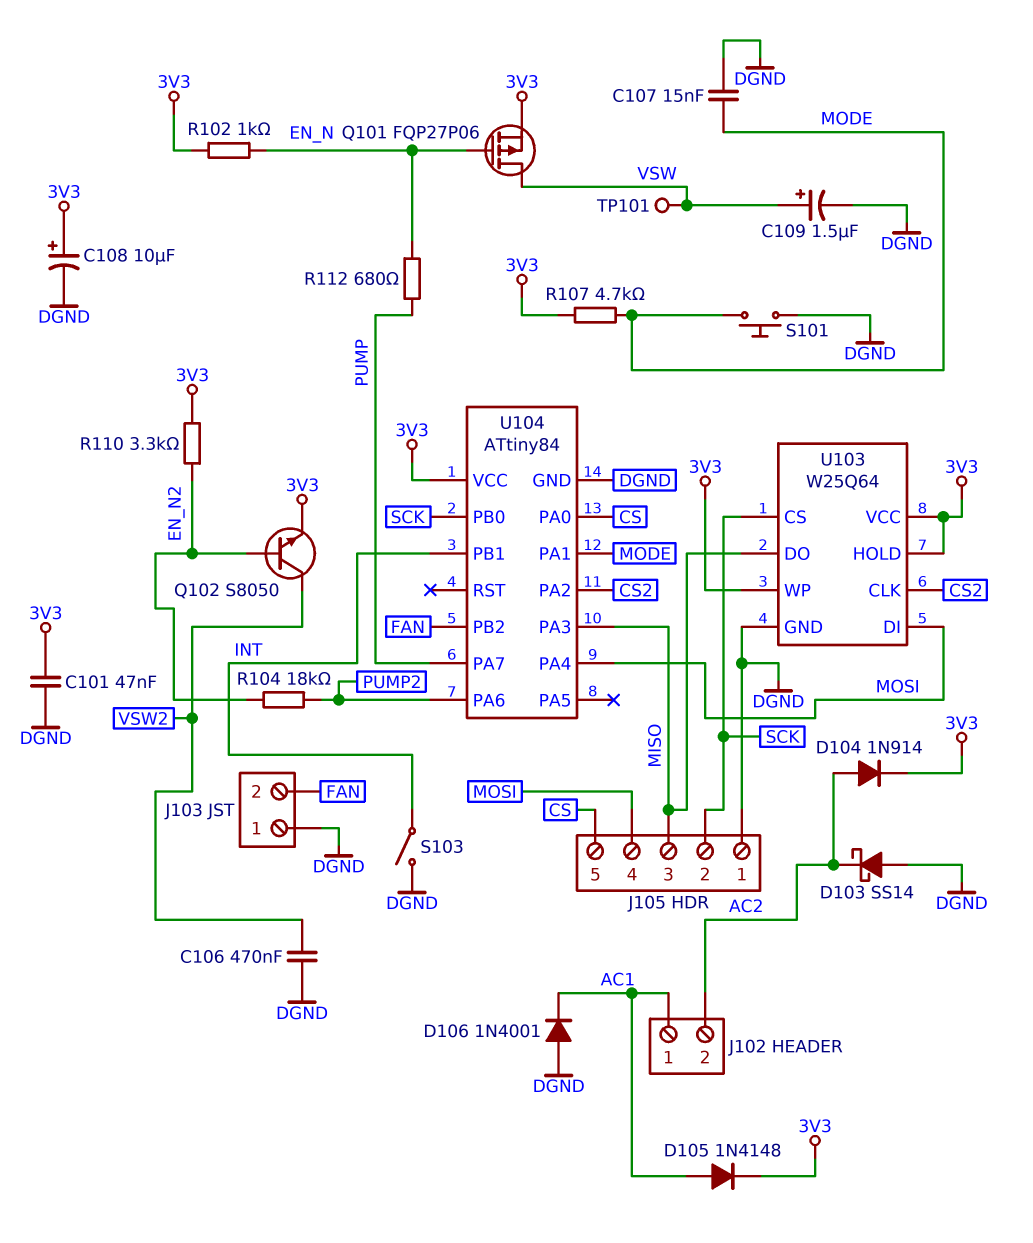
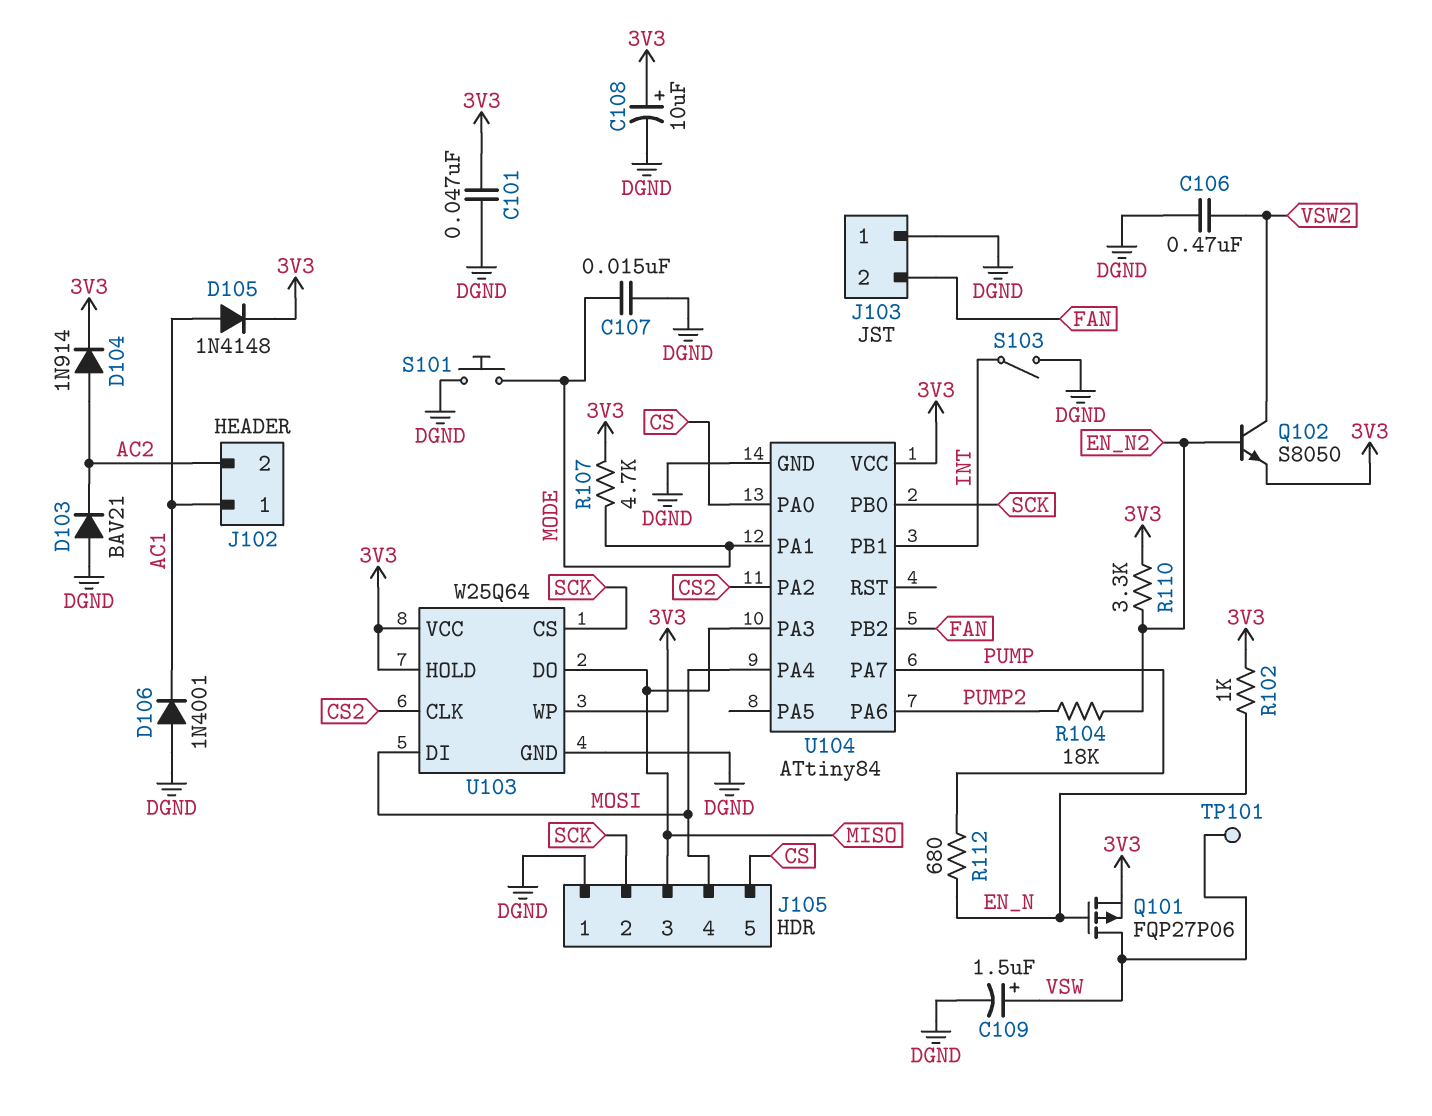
D103: schottky SS14 (A DGND, K AC2) -> diode BAV21 (A DGND, K AC2)

